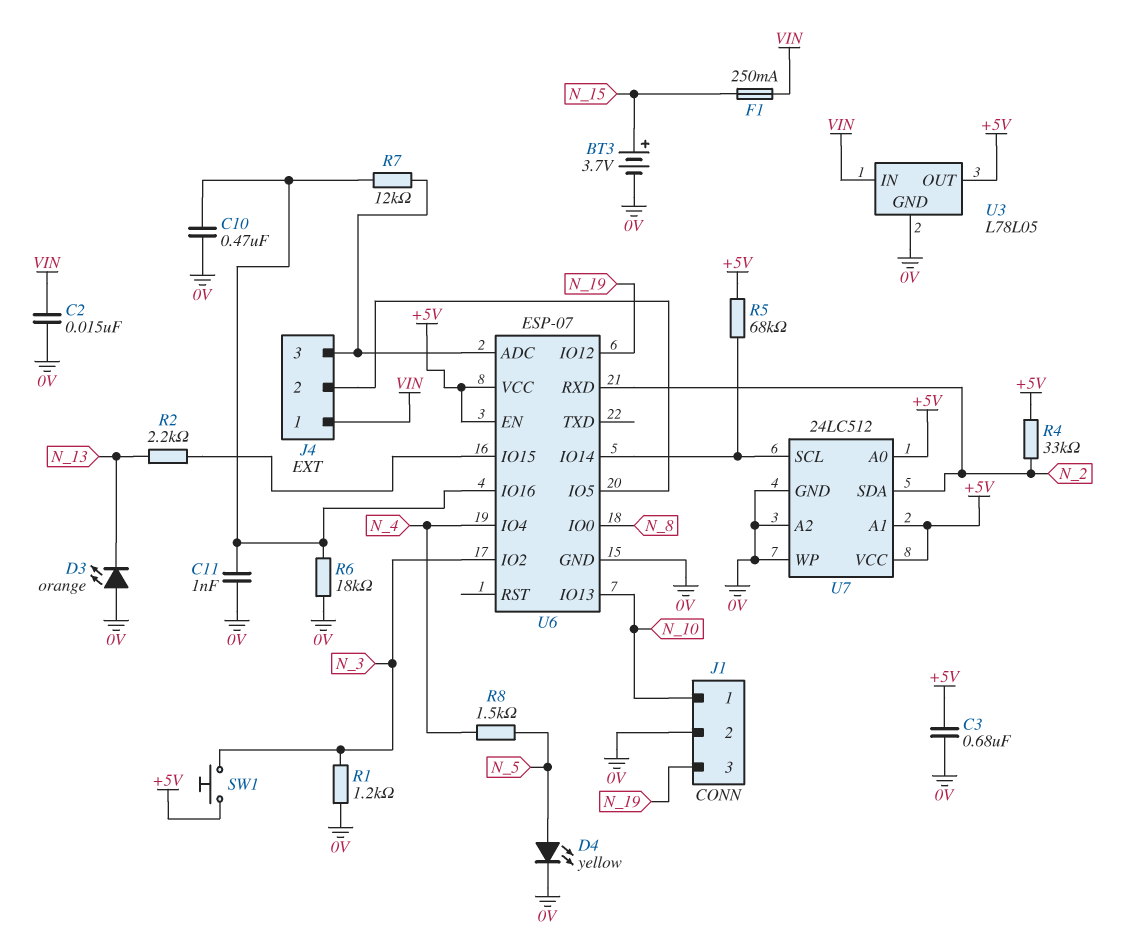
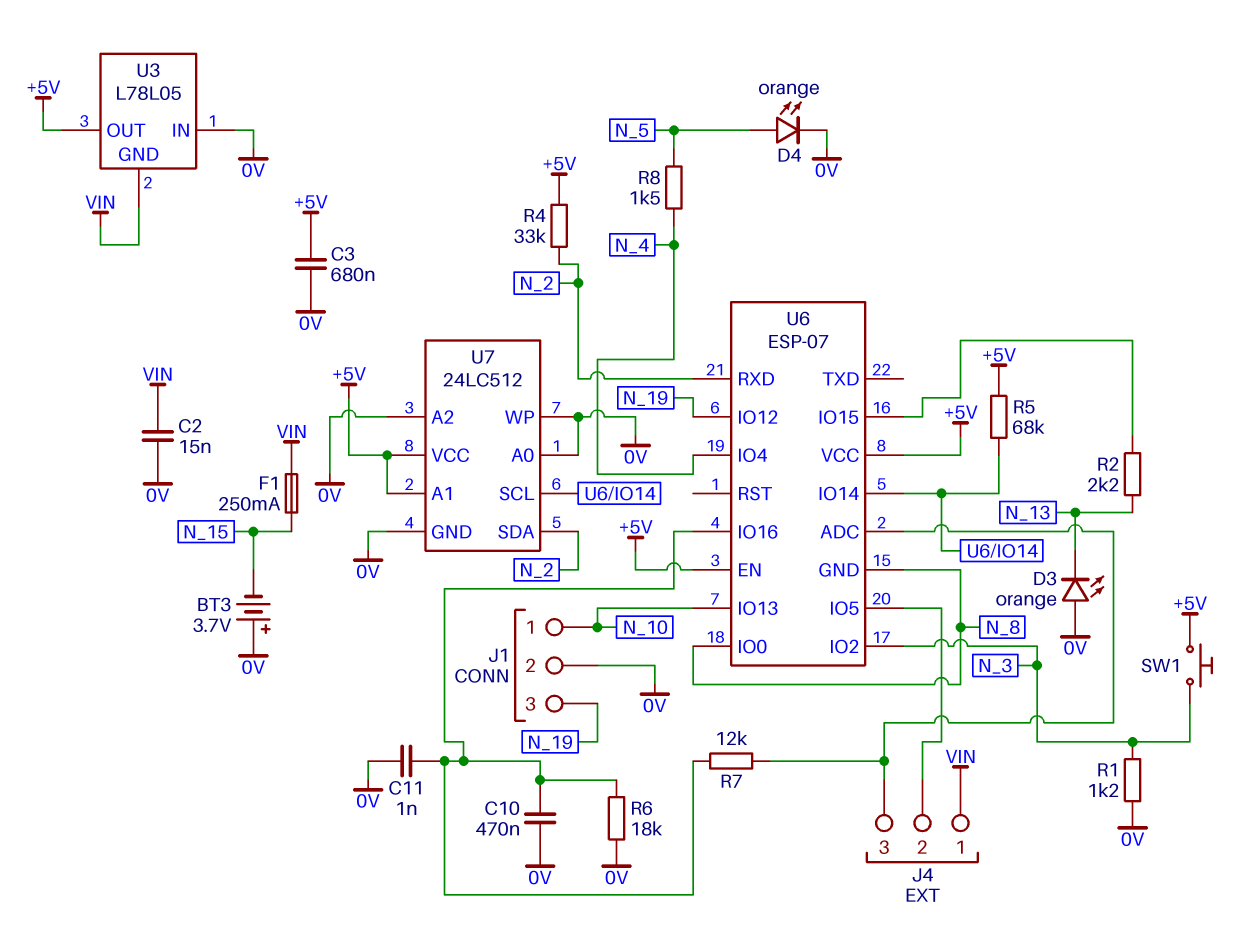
BT3: 3.7V (plus N_15, minus 0V) -> 3.7V (plus 0V, minus N_15)
D4: LED yellow (A N_5, K 0V) -> LED orange (A N_5, K 0V)
U3 pin GND: 0V -> VIN
U3 pin IN: VIN -> 0V
U6 pin GND: 0V -> N_8
U7 pin A0: +5V -> 0V

